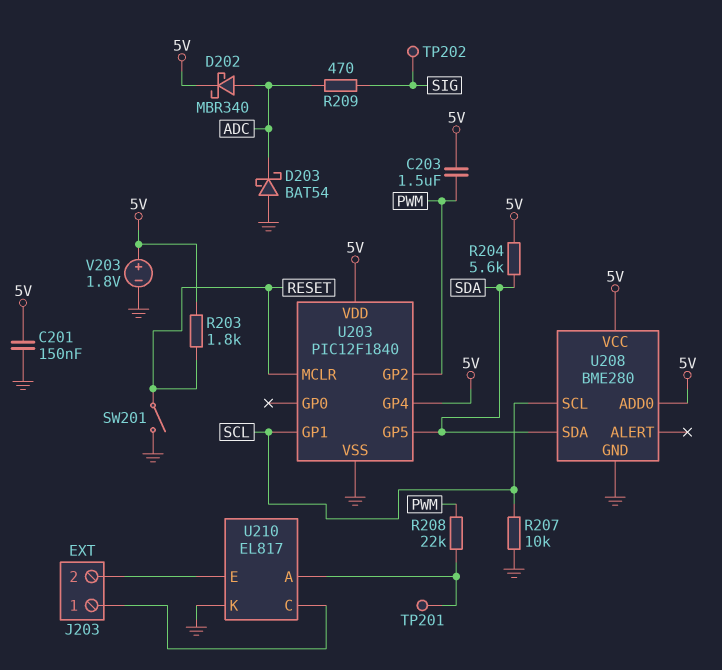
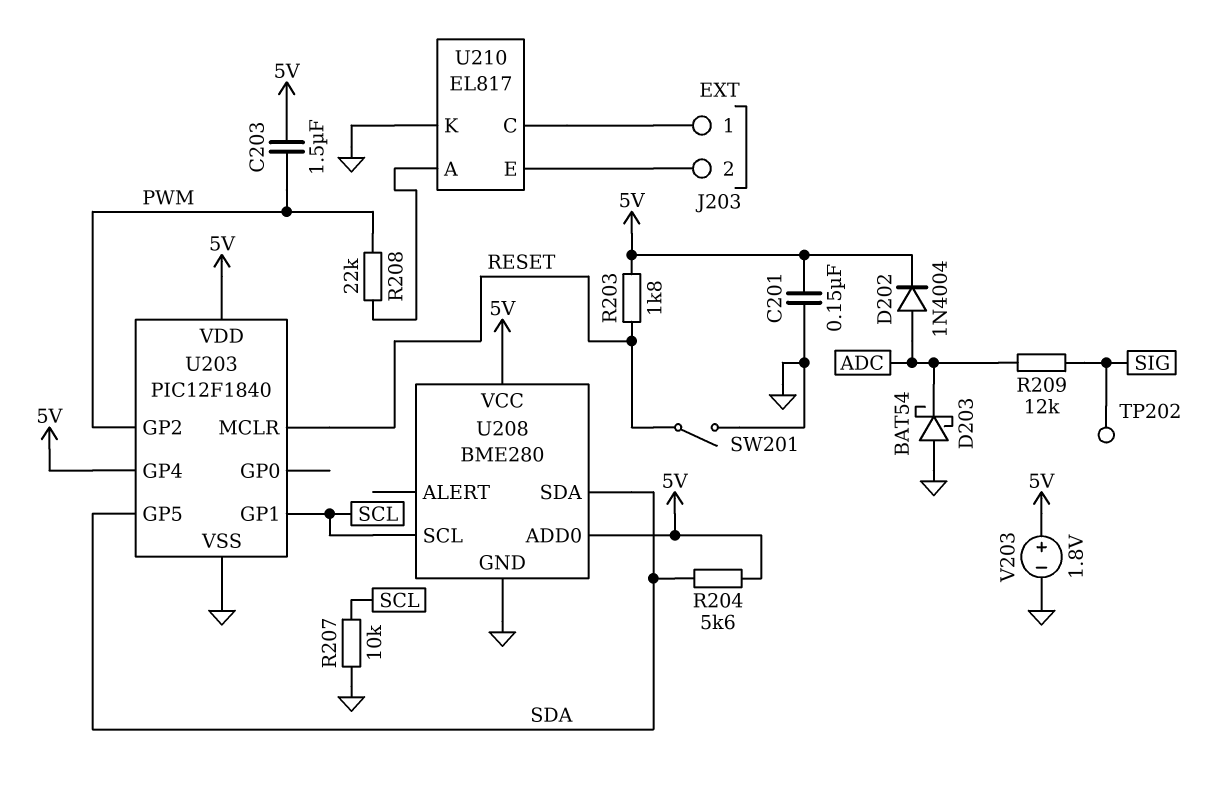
D202: schottky MBR340 (A ADC, K 5V) -> diode 1N4004 (A ADC, K 5V)
R209: 470 (ADC, SIG) -> 12k (ADC, SIG)
TP201: test point (U210/A) -> none

